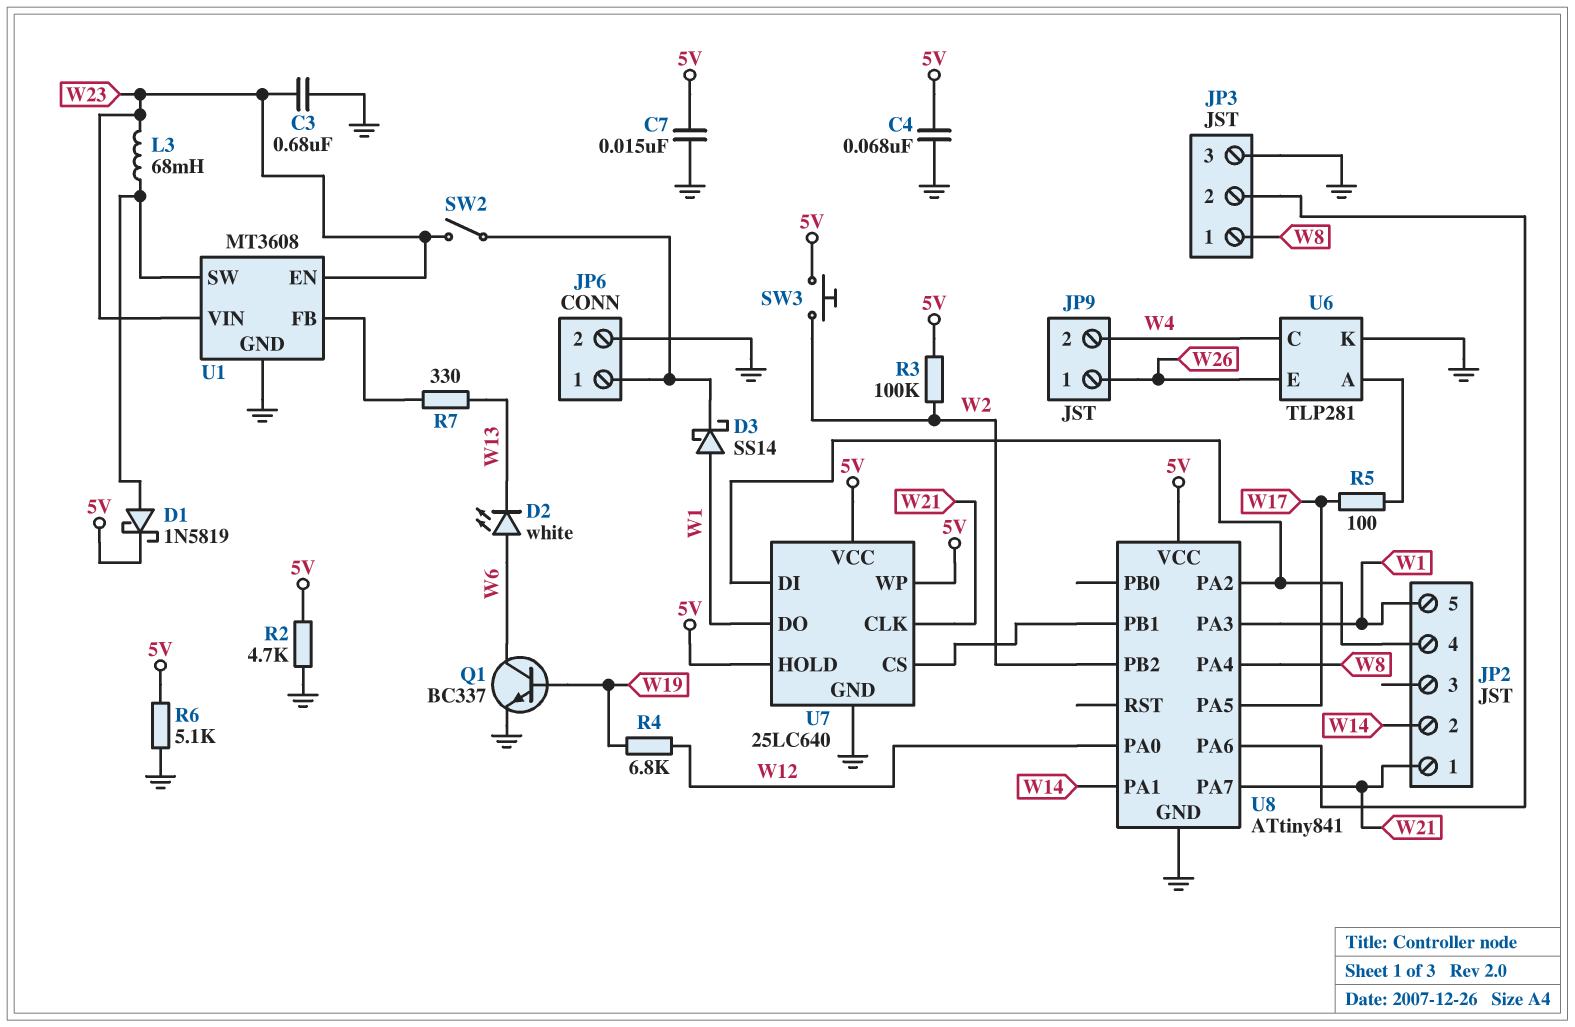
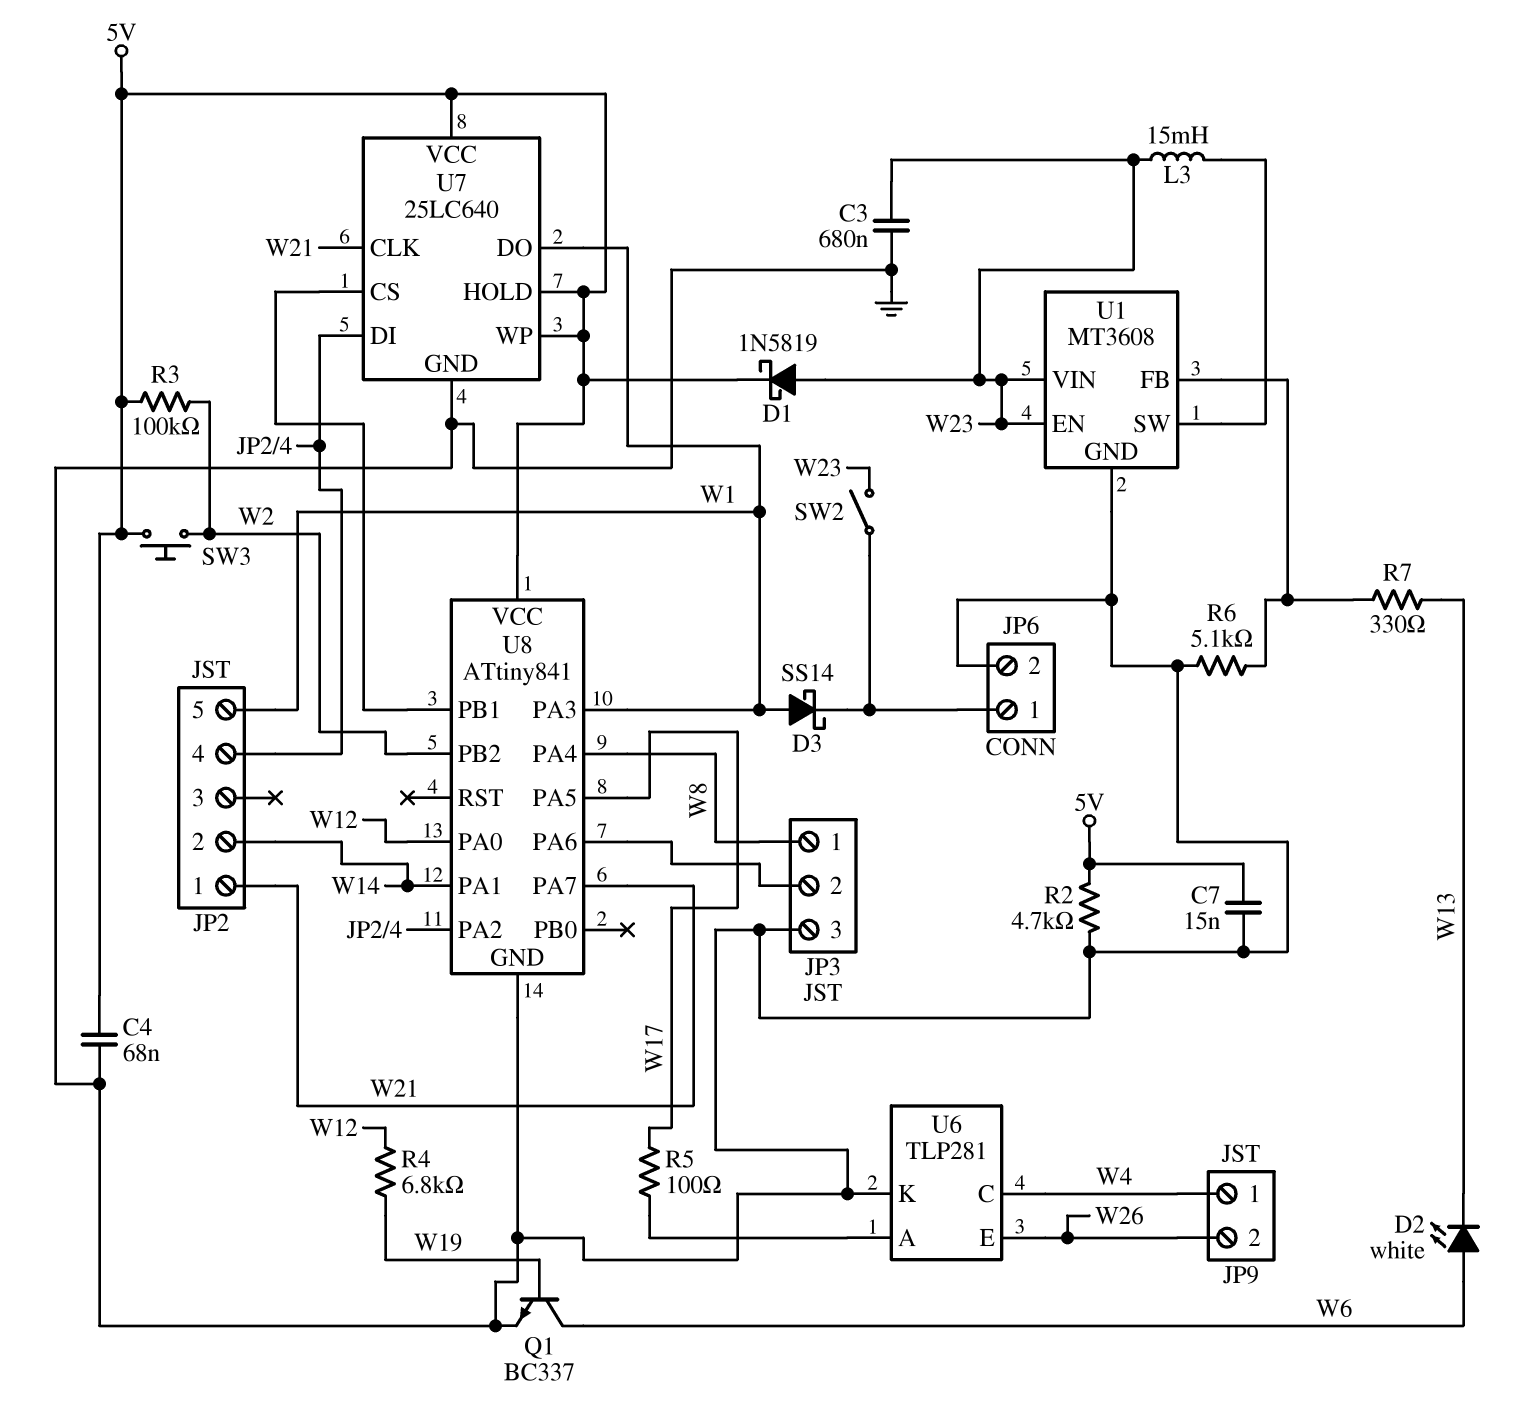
D1: schottky 1N5819 (A U1/SW, K 5V) -> schottky 1N5819 (A W23, K 5V)
JP9 pin 1: W26 -> W4
JP9 pin 2: W4 -> W26
L3: 68mH (U1/SW, W23) -> 15mH (U1/SW, W23)
R6: 5.1k (5V, GND) -> 5.1k (GND, U1/FB)

